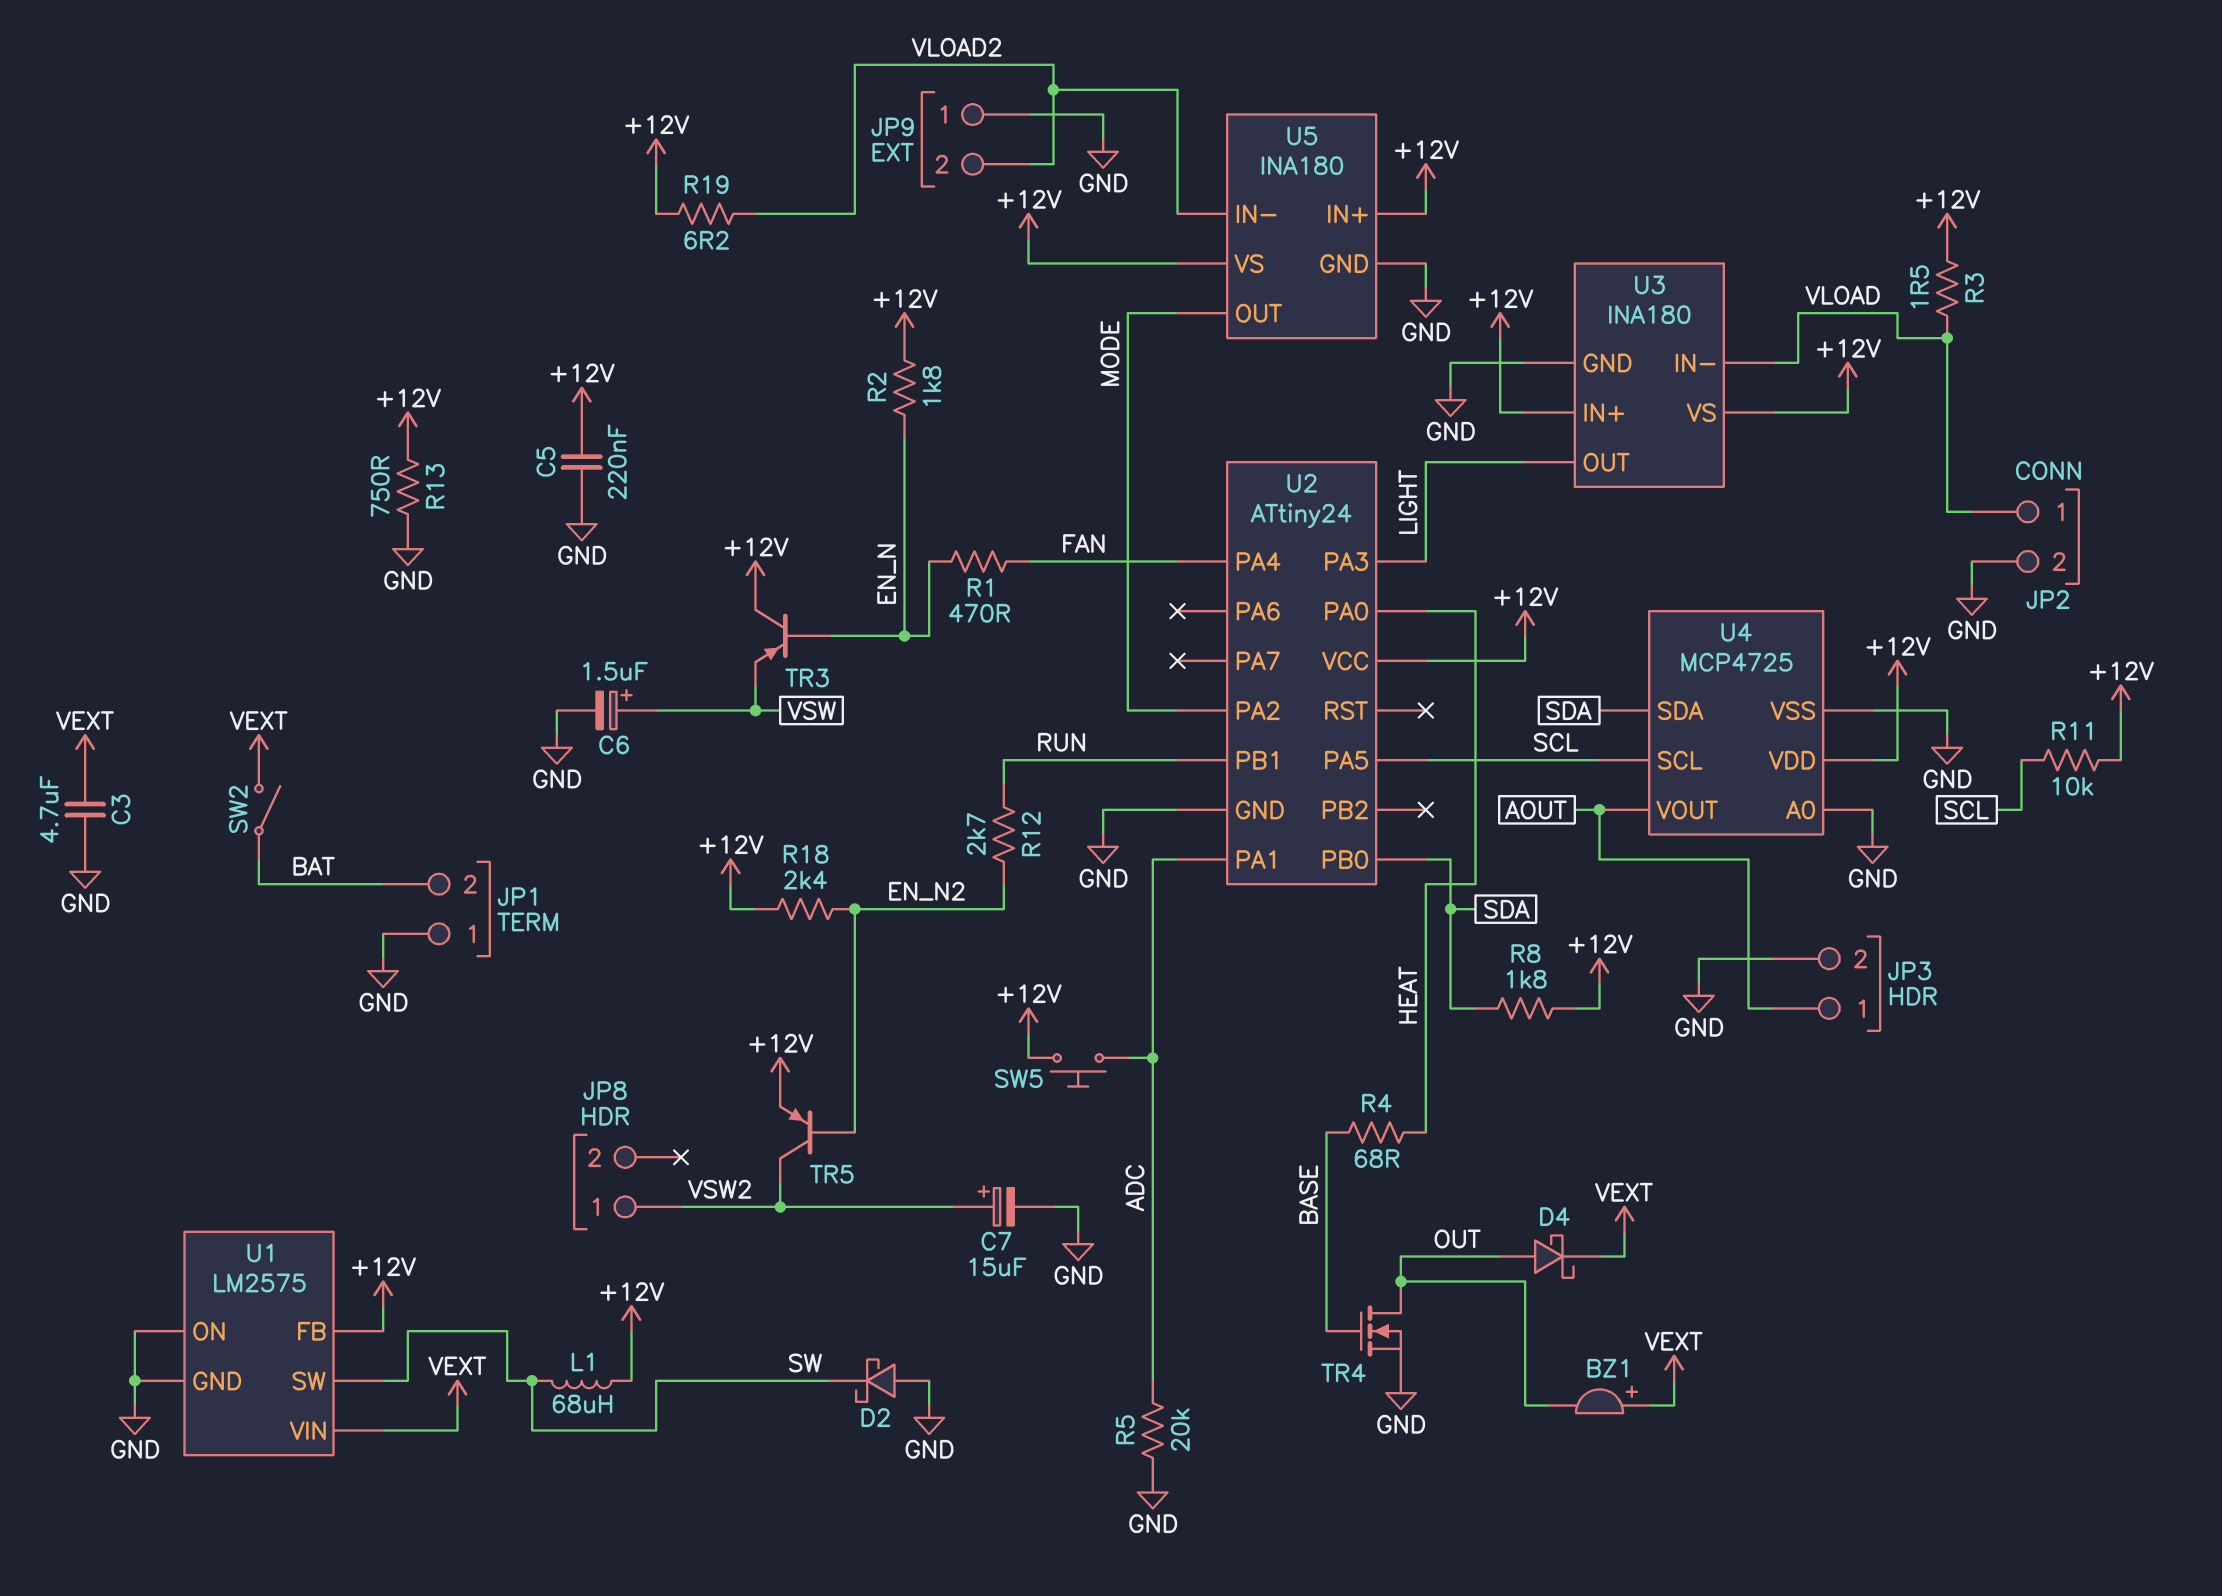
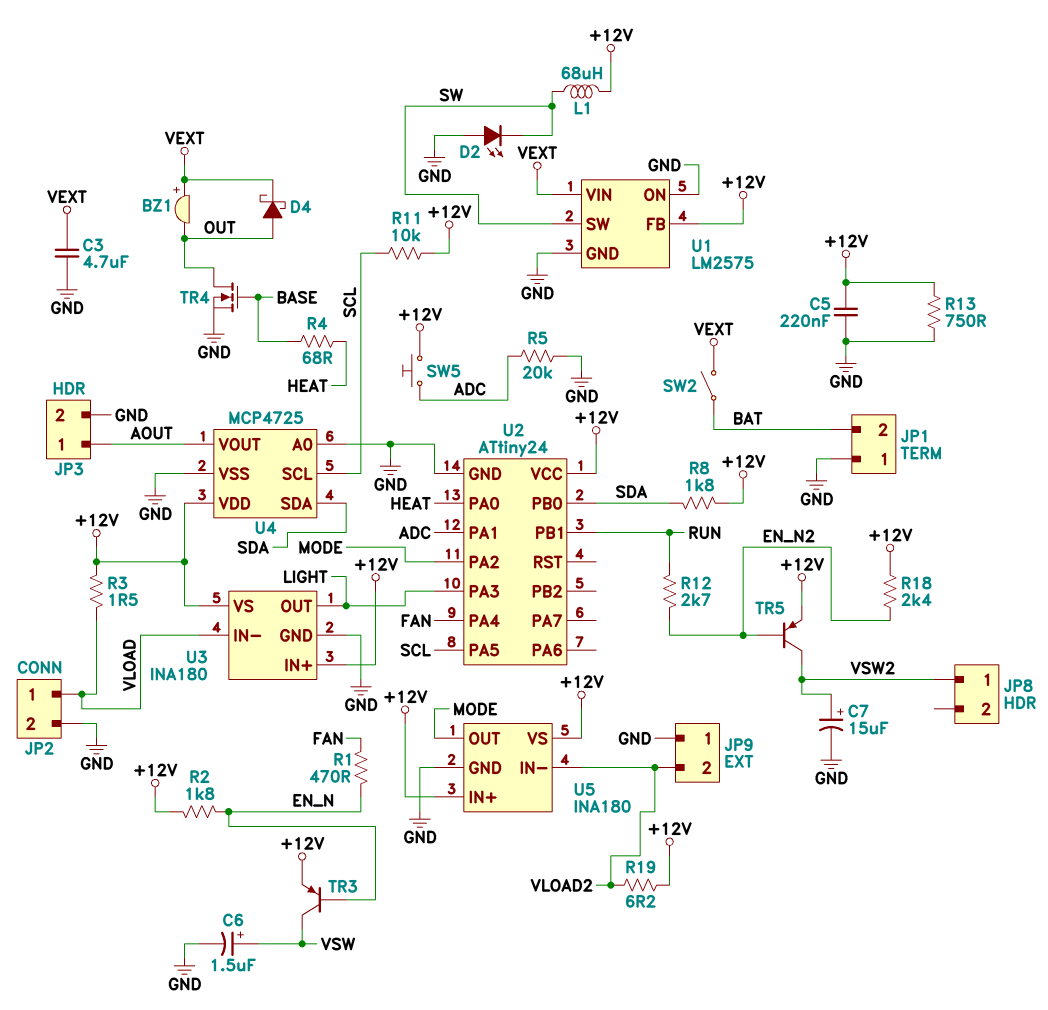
D2: schottky (A GND, K SW) -> LED (A GND, K SW)
TR3: PNP (B EN_N, C +12V, E VSW) -> PNP (B EN_N, C VSW, E +12V)

